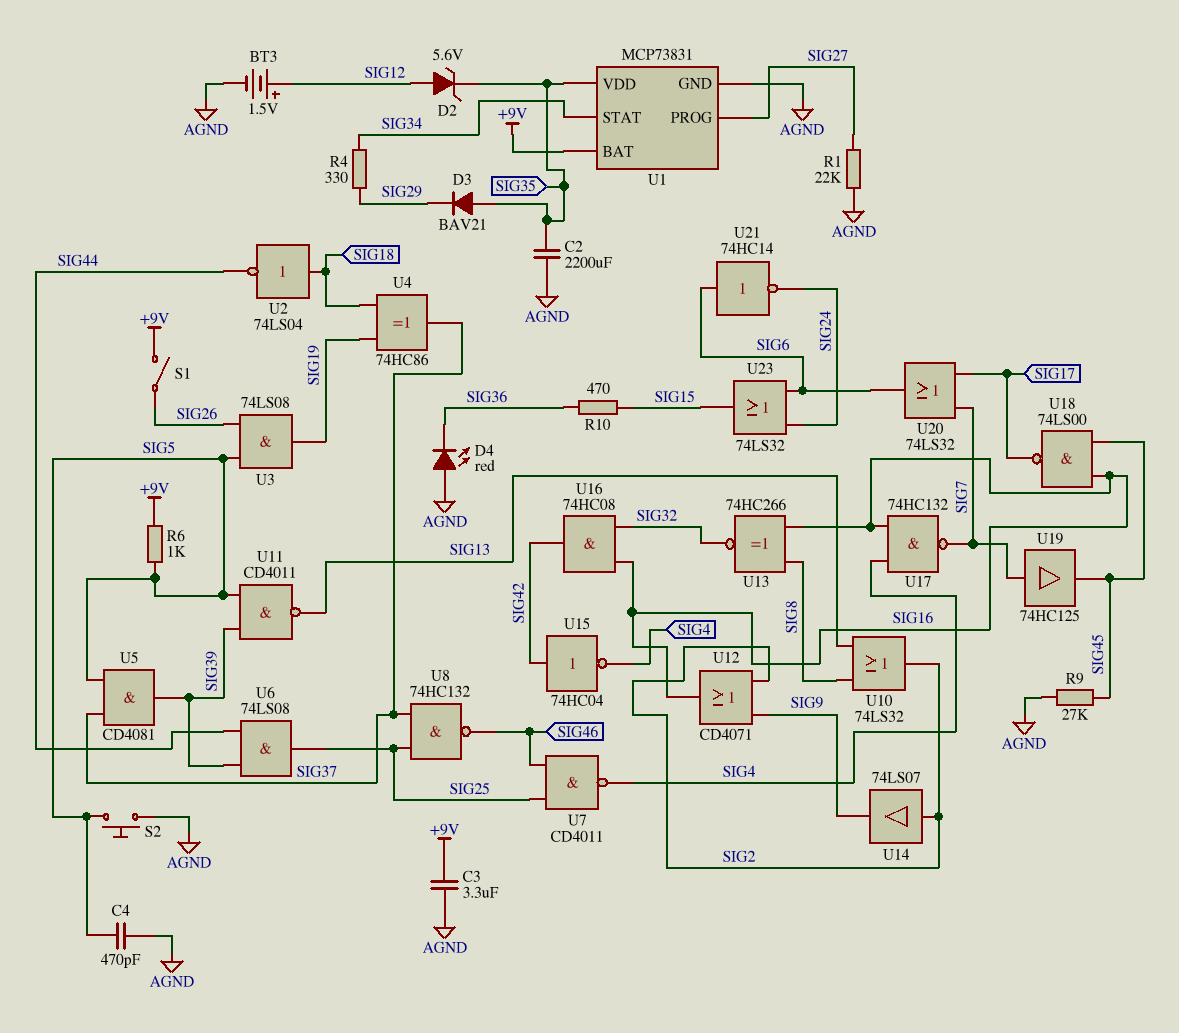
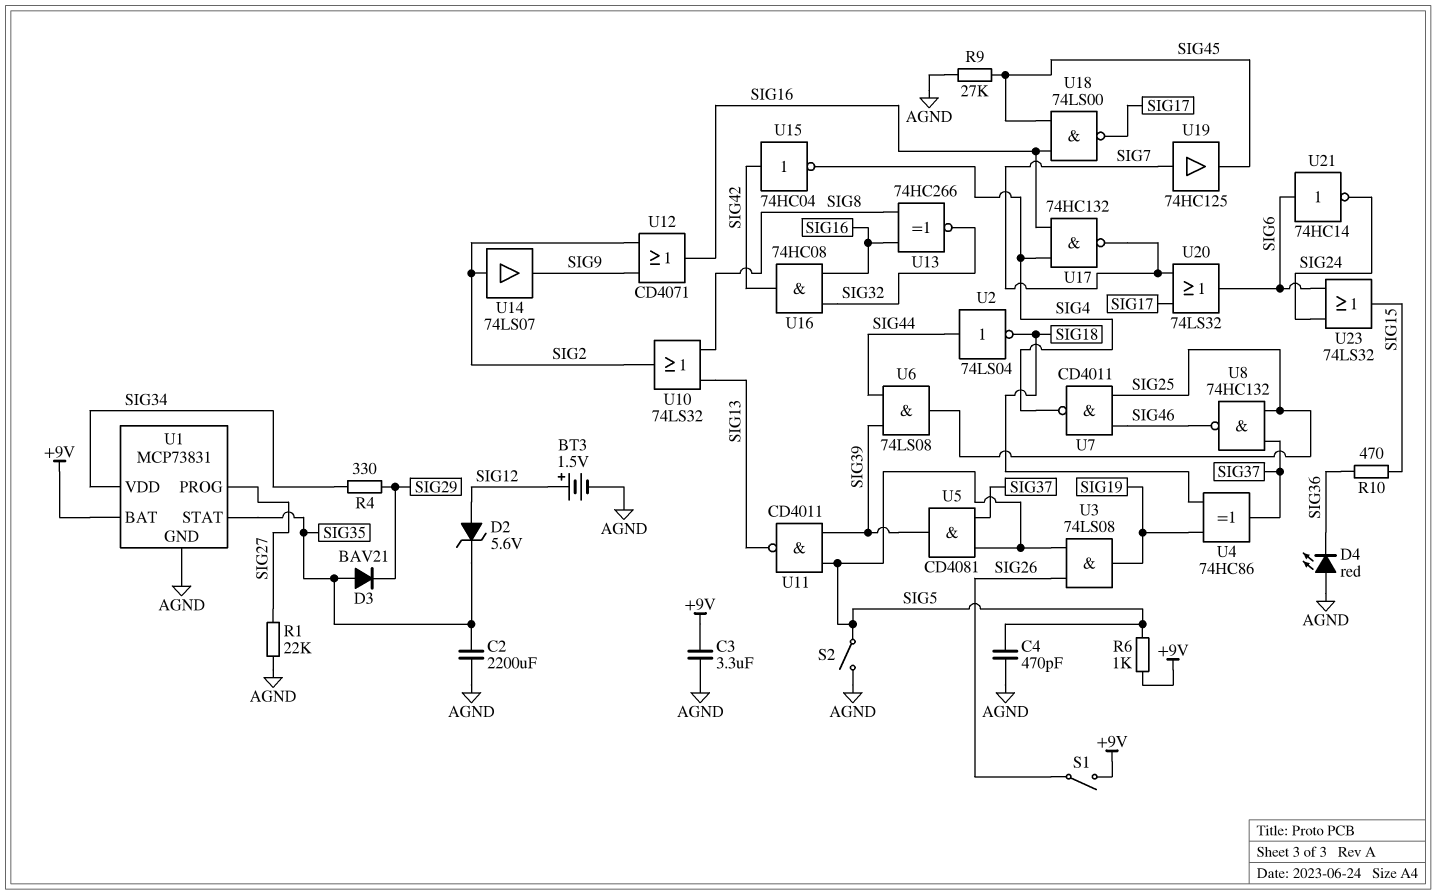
S2: button (AGND, SIG5) -> switch (AGND, SIG5)
U1 pin STAT: SIG34 -> SIG35
U1 pin VDD: SIG35 -> SIG34
U2: NOT 74LS04 (in SIG18, out SIG44) -> NOT 74LS04 (in SIG44, out SIG18)

